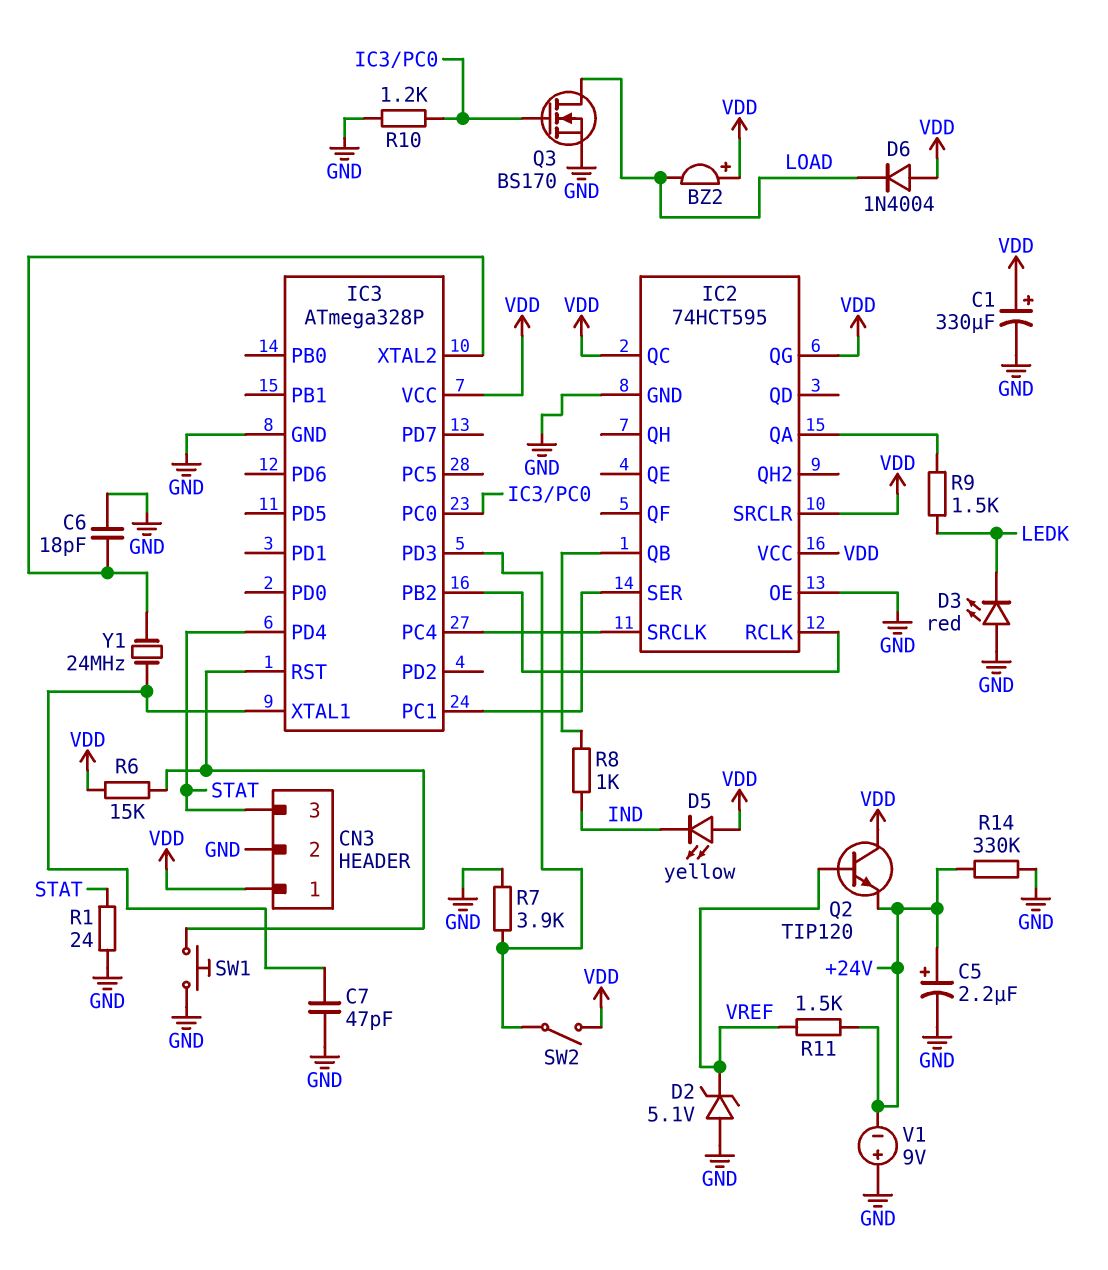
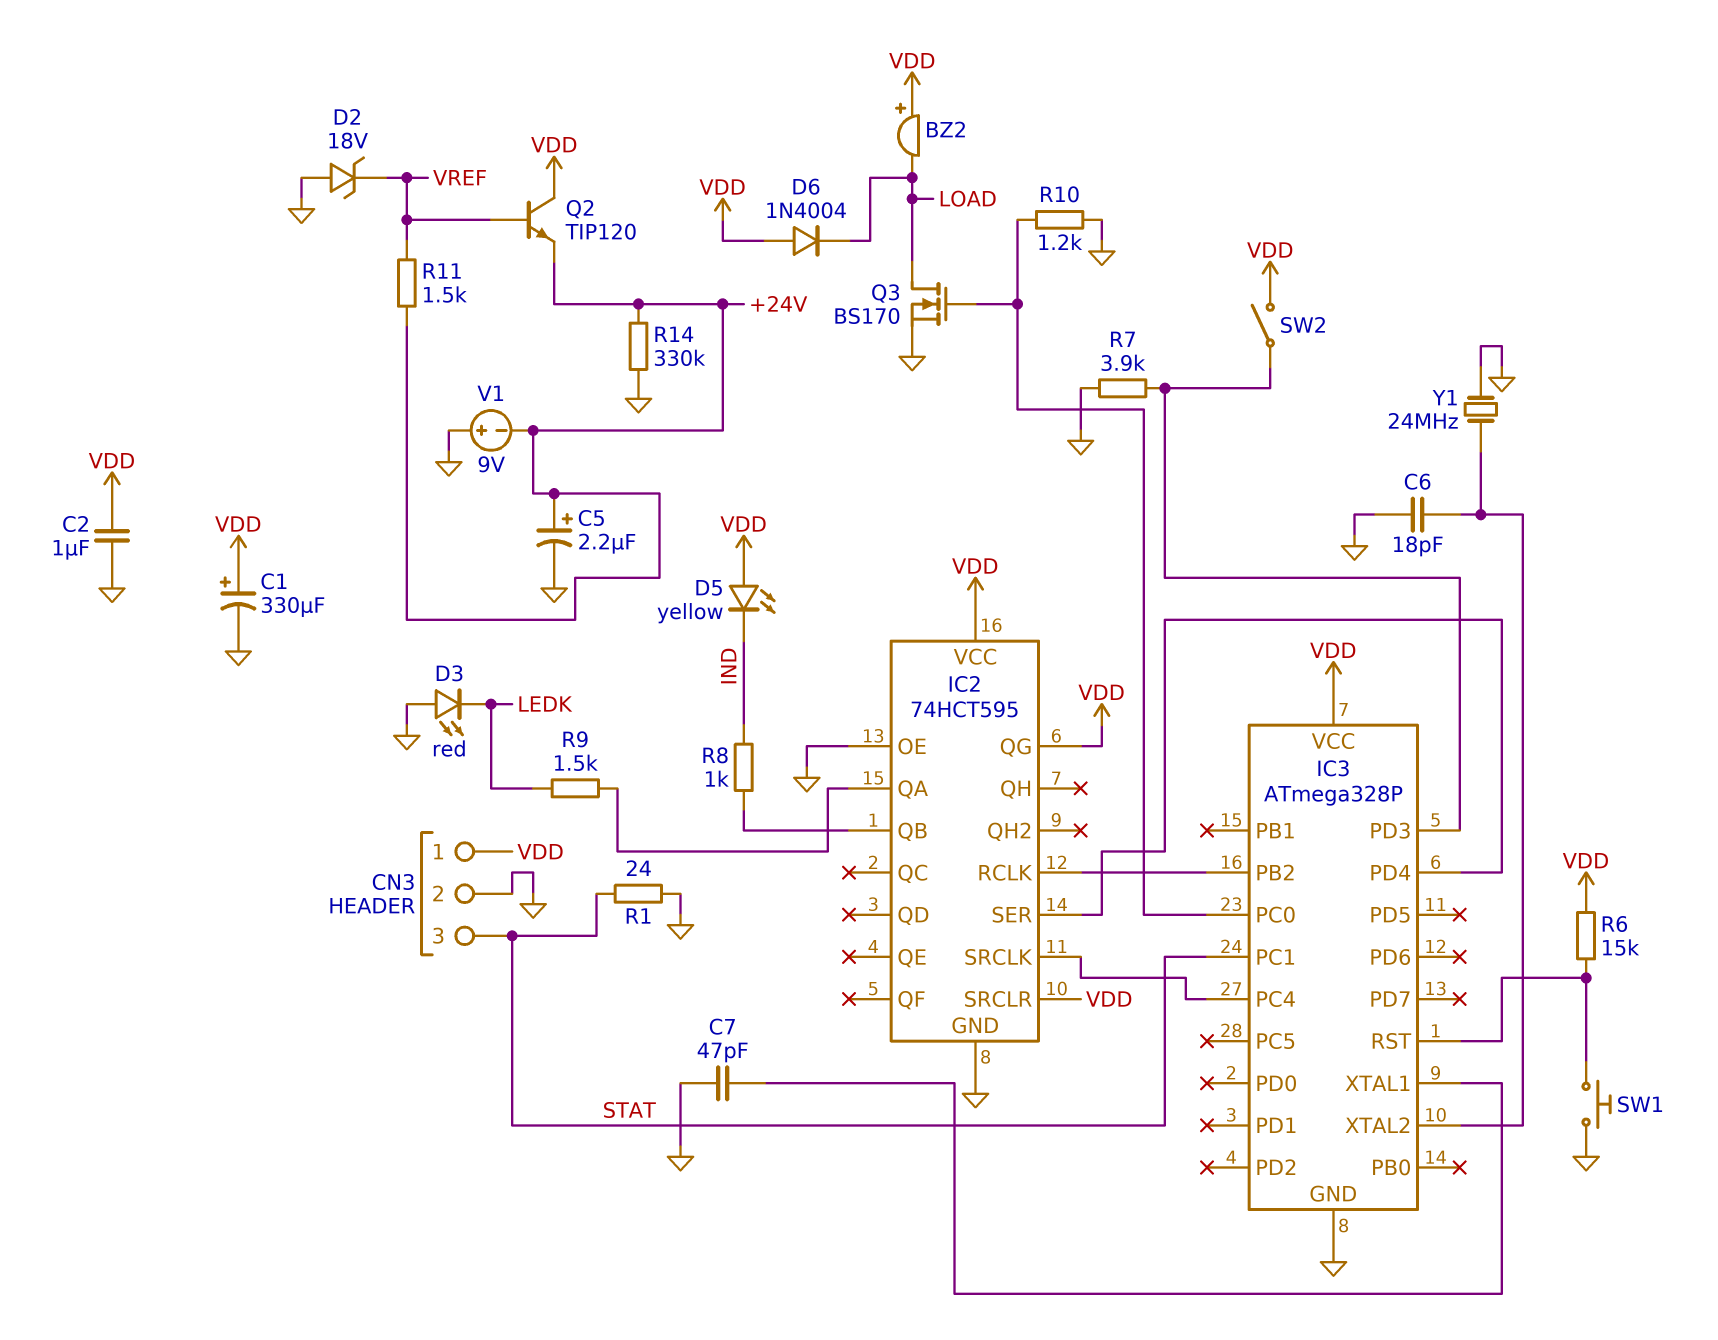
C2: none -> 1uF (GND, VDD)
D2: zener 5.1V (A GND, K VREF) -> zener 18V (A GND, K VREF)
IC2 pin QC: VDD -> none
IC3 pin PC1: IC2/SER -> STAT
IC3 pin PD4: STAT -> IC2/SER
Y1: 24MHz (IC3/XTAL1, IC3/XTAL2) -> 24MHz (GND, IC3/XTAL2)

